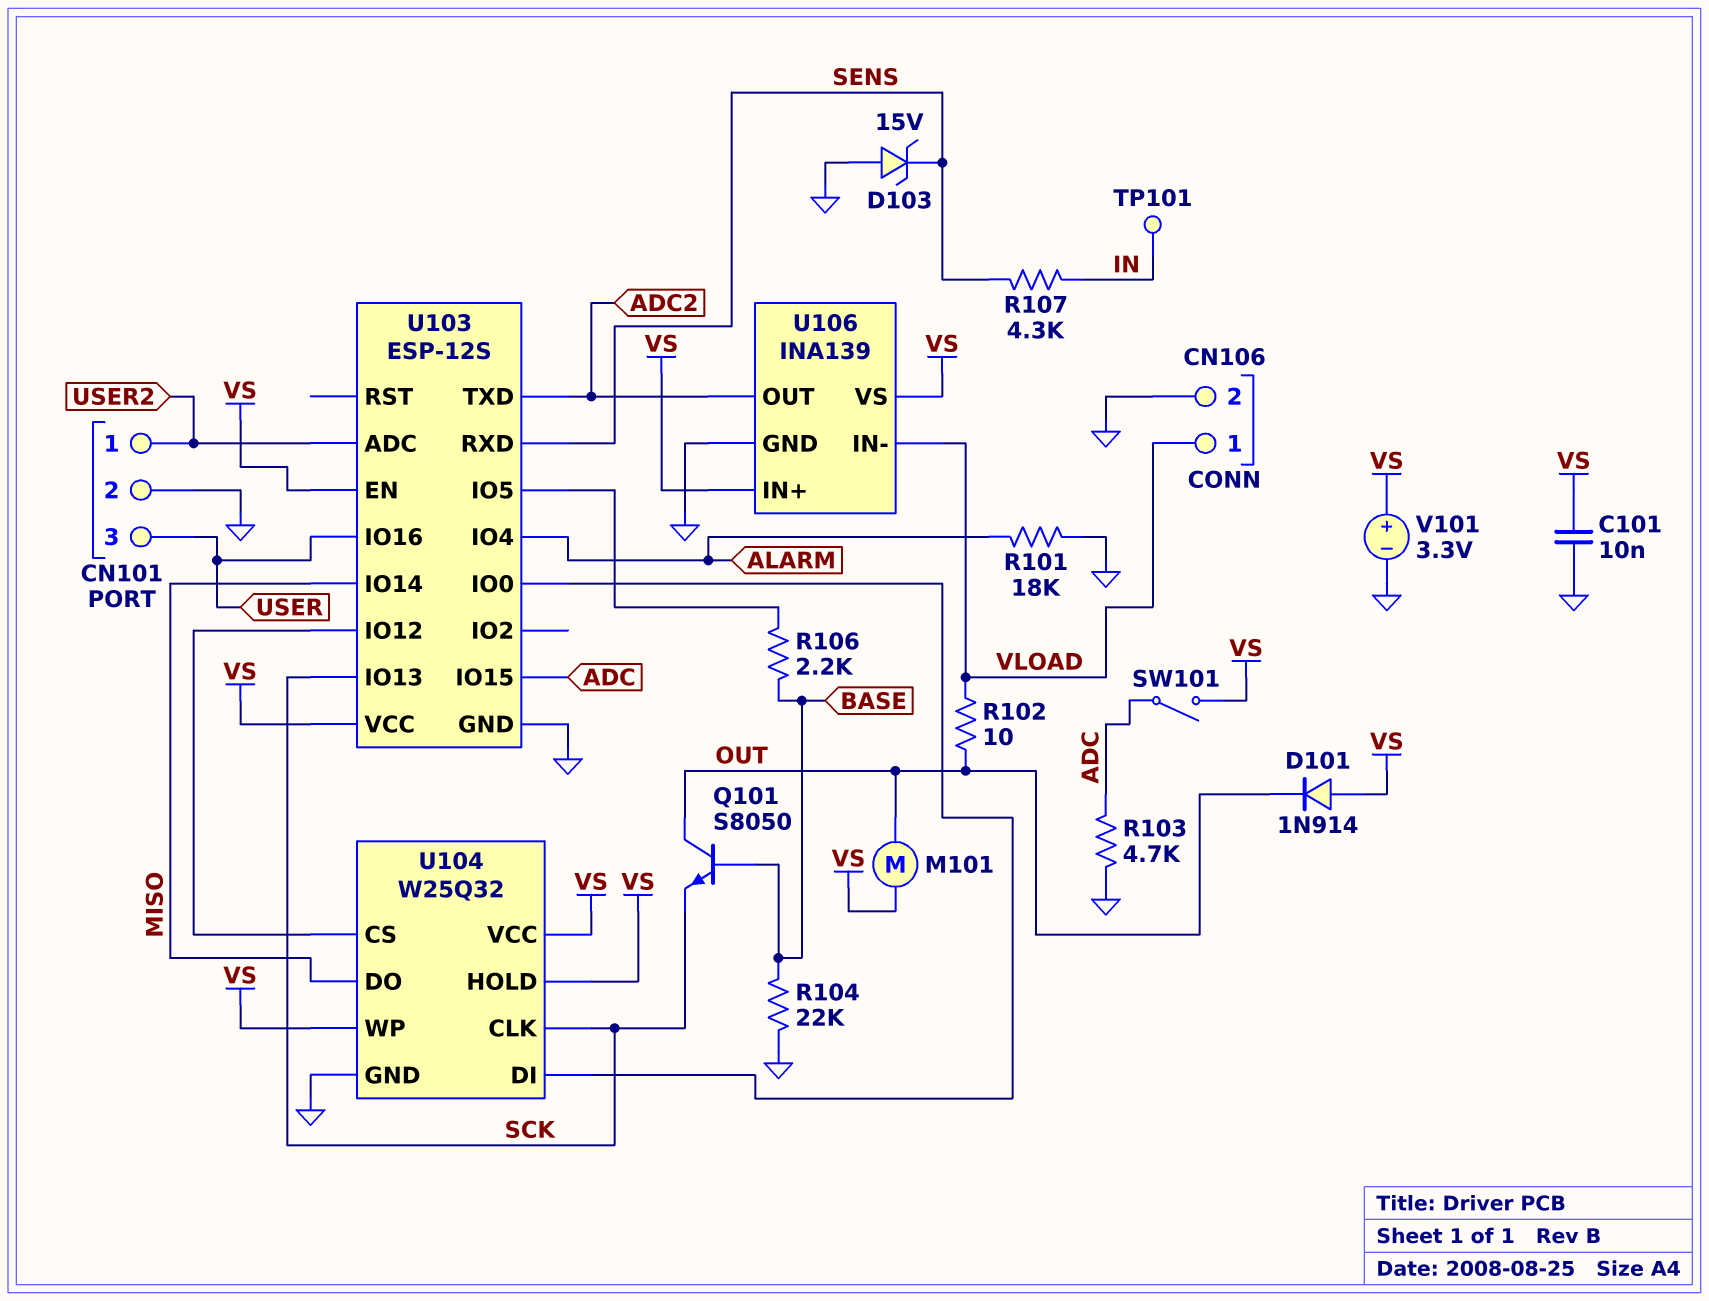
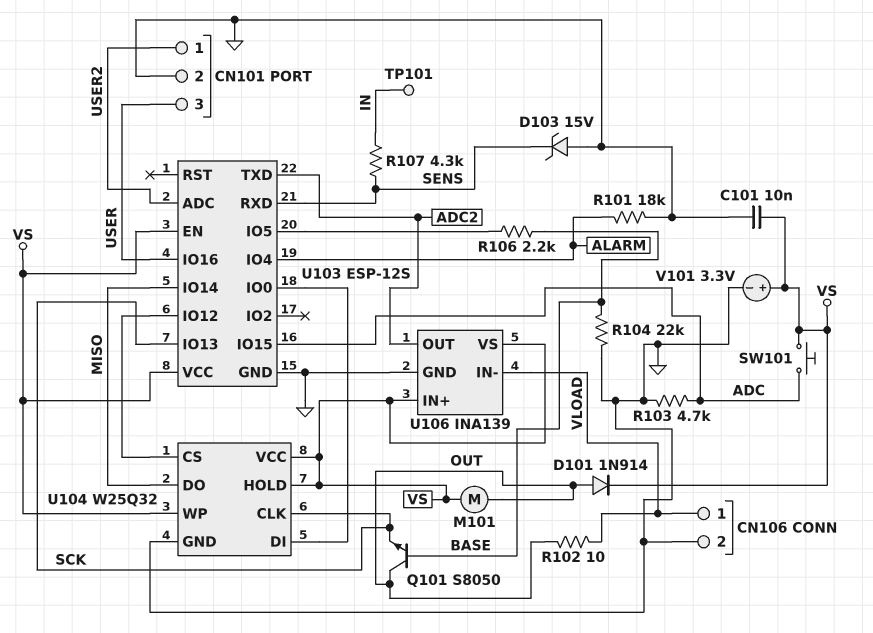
D101: diode 1N914 (A VS, K OUT) -> diode 1N914 (A OUT, K VS)
SW101: switch (ADC, VS) -> button (ADC, VS)

